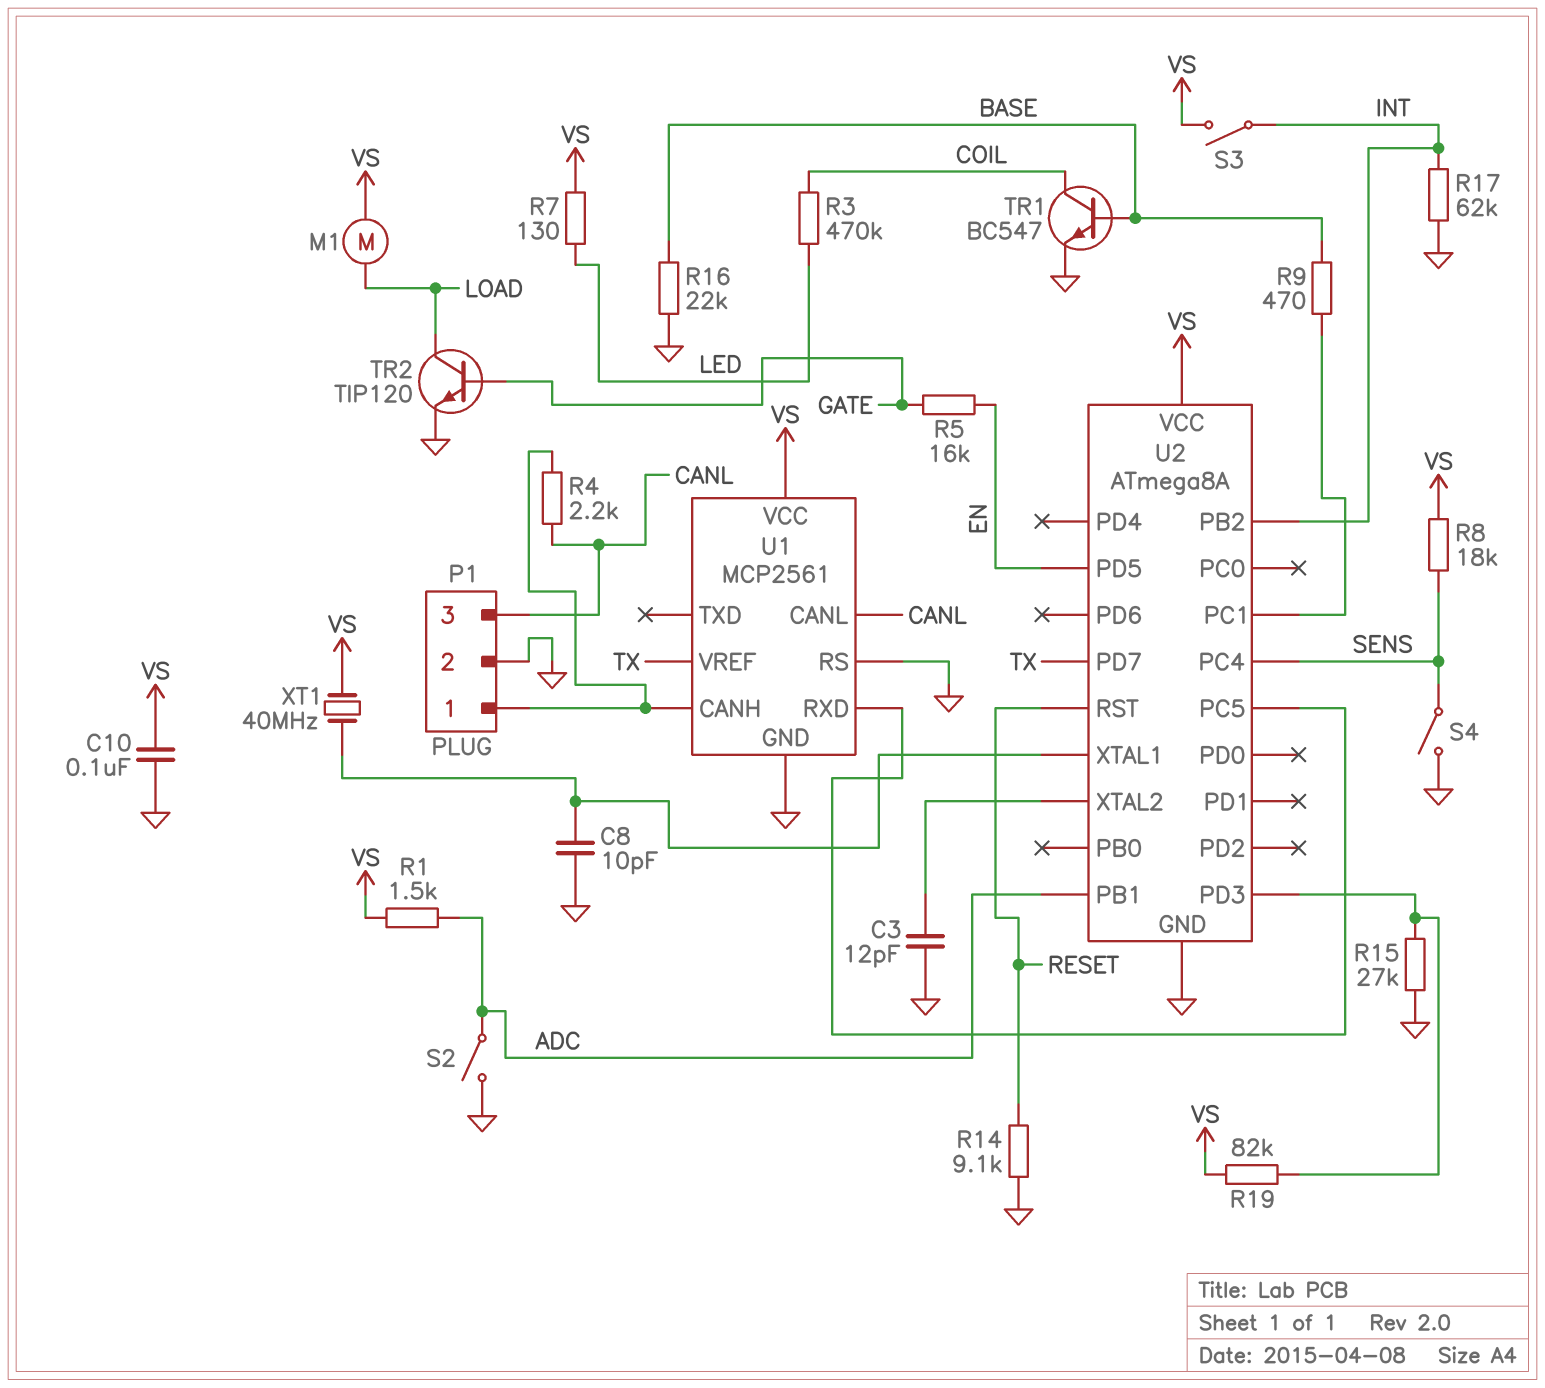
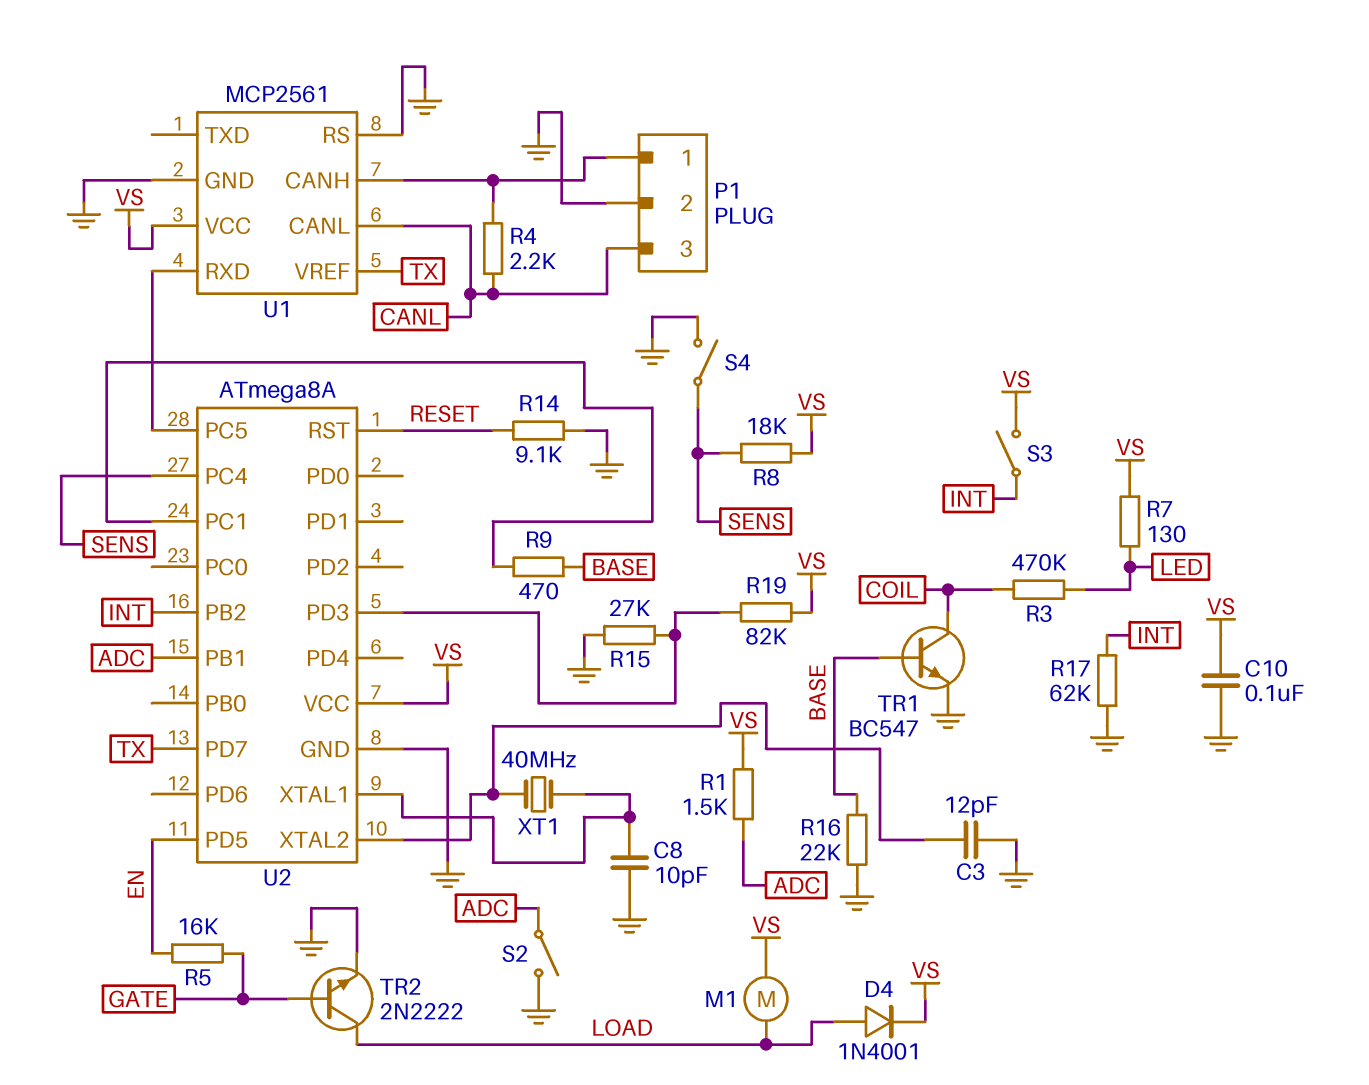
D4: none -> diode 1N4001 (A LOAD, K VS)
TR2: NPN TIP120 (B GATE, C LOAD, E GND) -> NPN 2N2222 (B GATE, C LOAD, E GND)
XT1: 40MHz (U2/XTAL1, VS) -> 40MHz (U2/XTAL1, U2/XTAL2)

